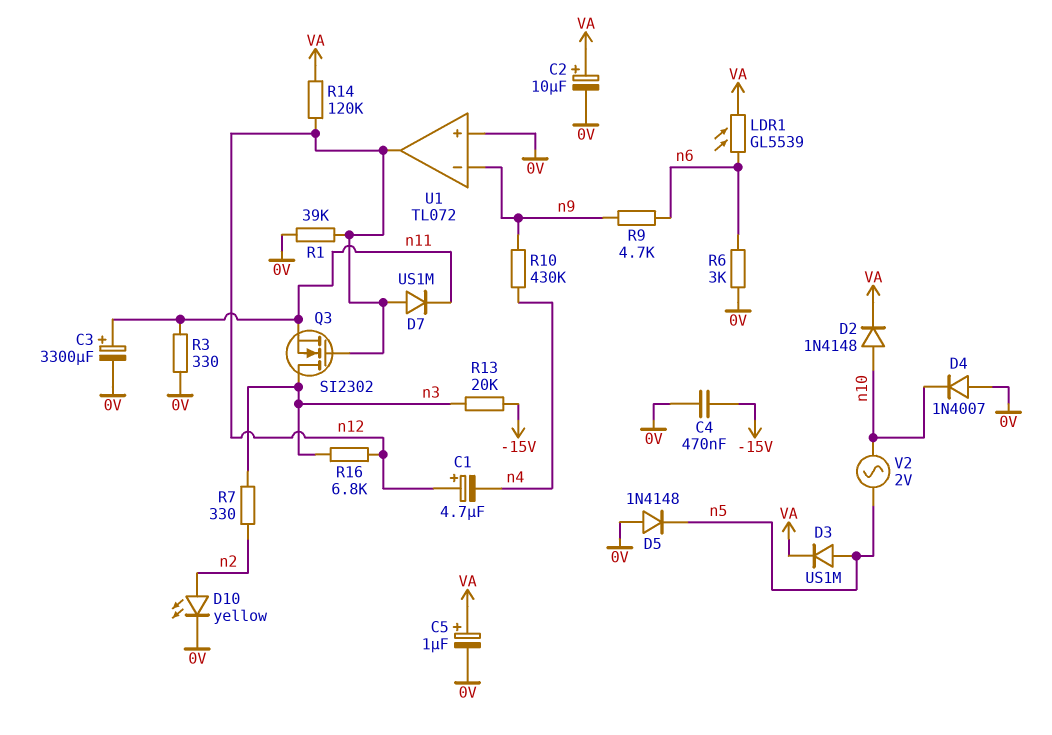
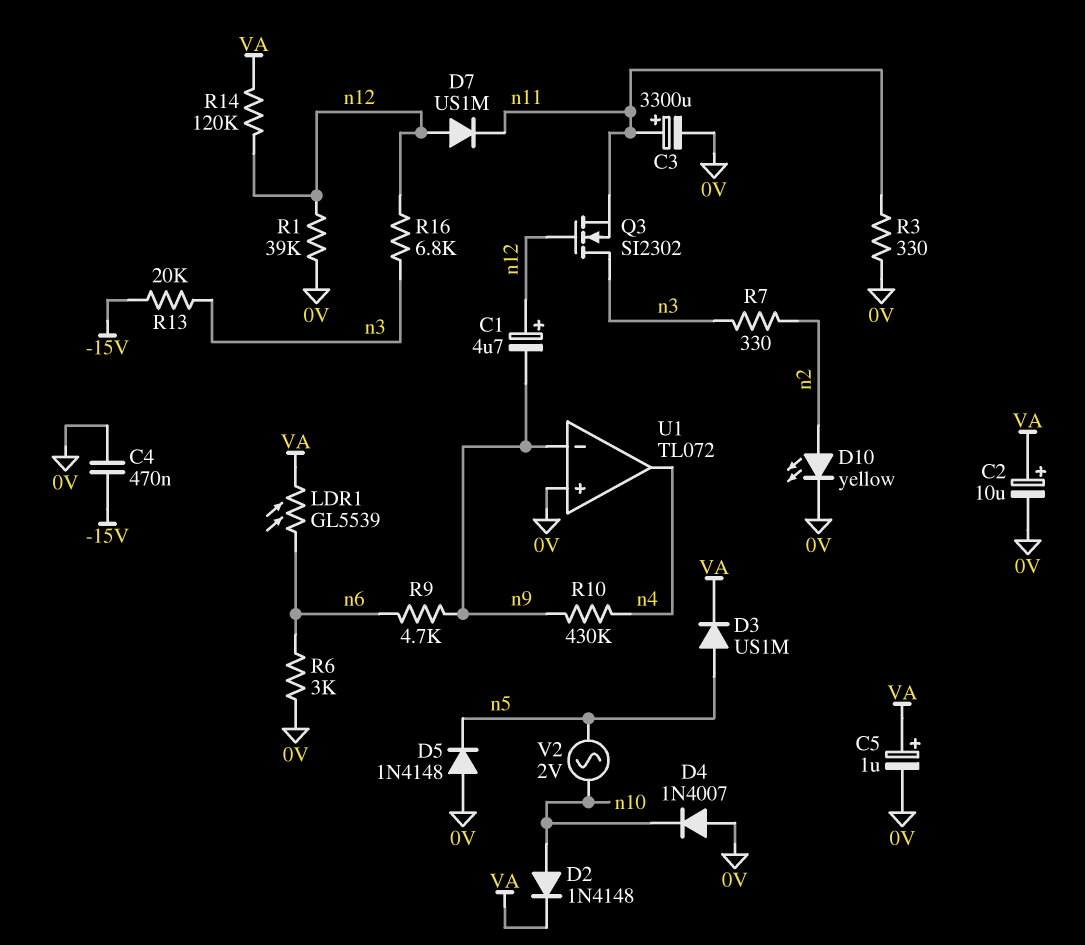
C1: 4.7uF (plus n12, minus n4) -> 4.7uF (plus n12, minus n9)
U1 pin out: n12 -> n4

